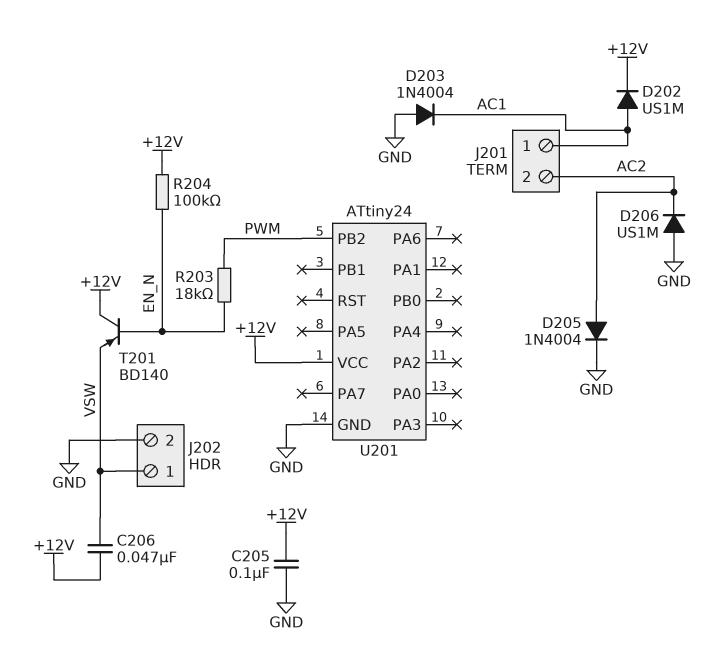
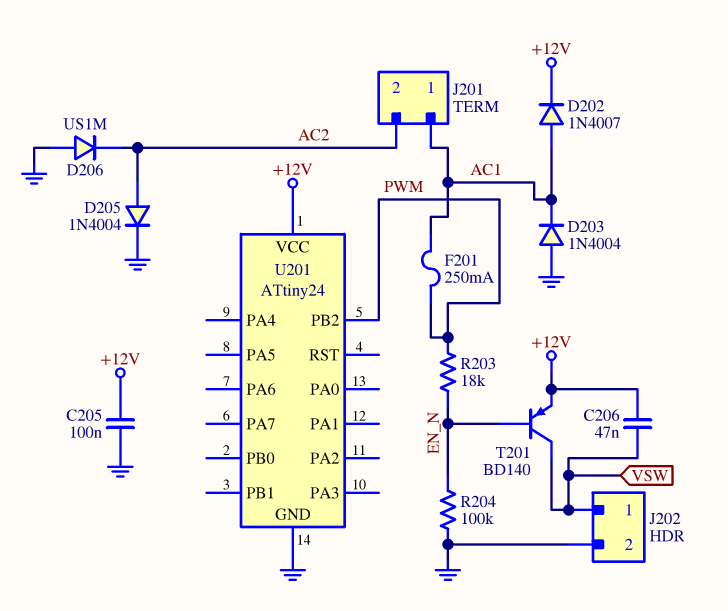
D202: diode US1M (A AC1, K +12V) -> diode 1N4007 (A AC1, K +12V)
F201: none -> 250mA (AC1, PWM)
R204: 100k (+12V, EN_N) -> 100k (EN_N, GND)
T201: PNP BD140 (B EN_N, C +12V, E VSW) -> PNP BD140 (B EN_N, C VSW, E +12V)

